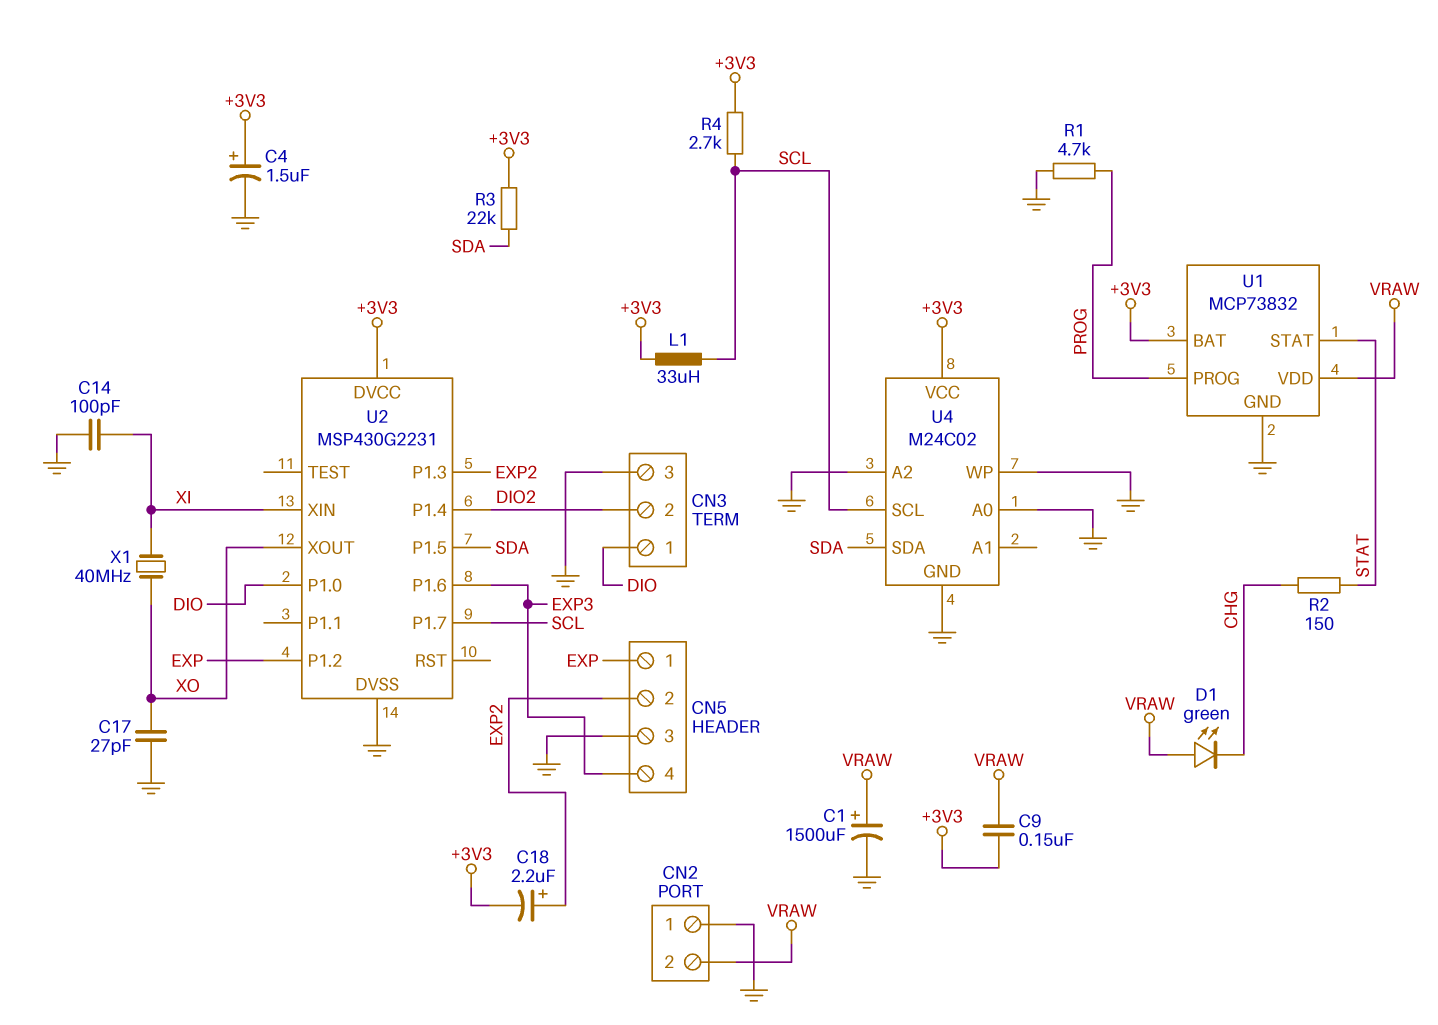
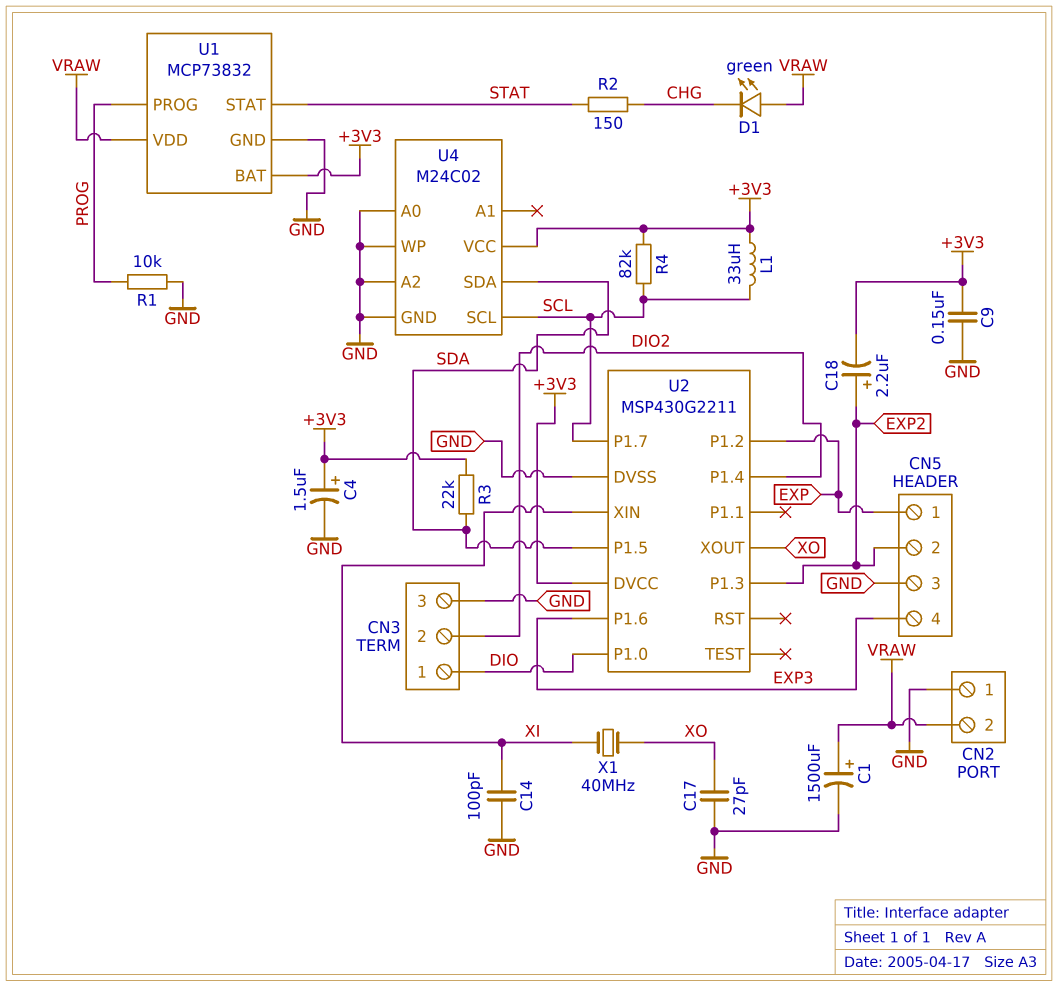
C9: 150nF (+3V3, VRAW) -> 150nF (+3V3, GND)
R1: 4.7k (GND, PROG) -> 10k (GND, PROG)
R4: 2.7k (+3V3, SCL) -> 82k (+3V3, SCL)
U2: MSP430G2231 -> MSP430G2211

